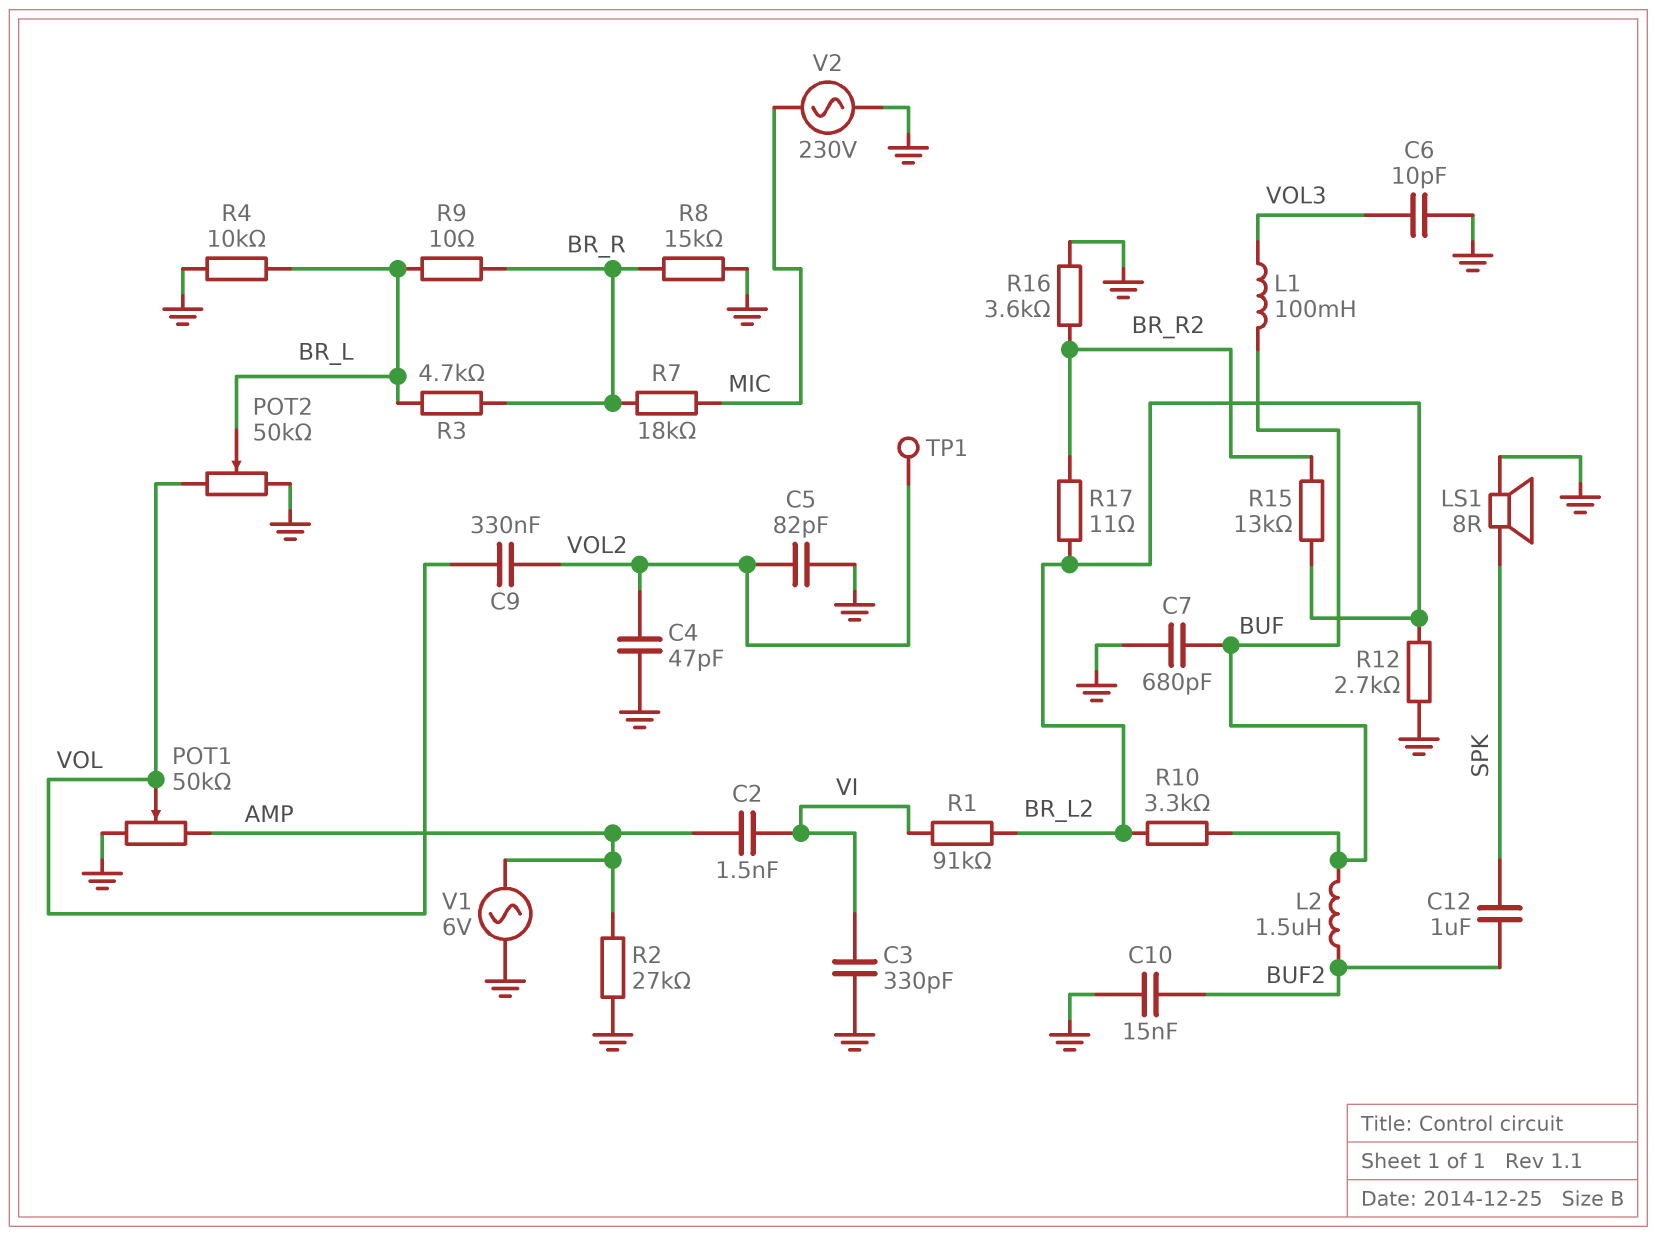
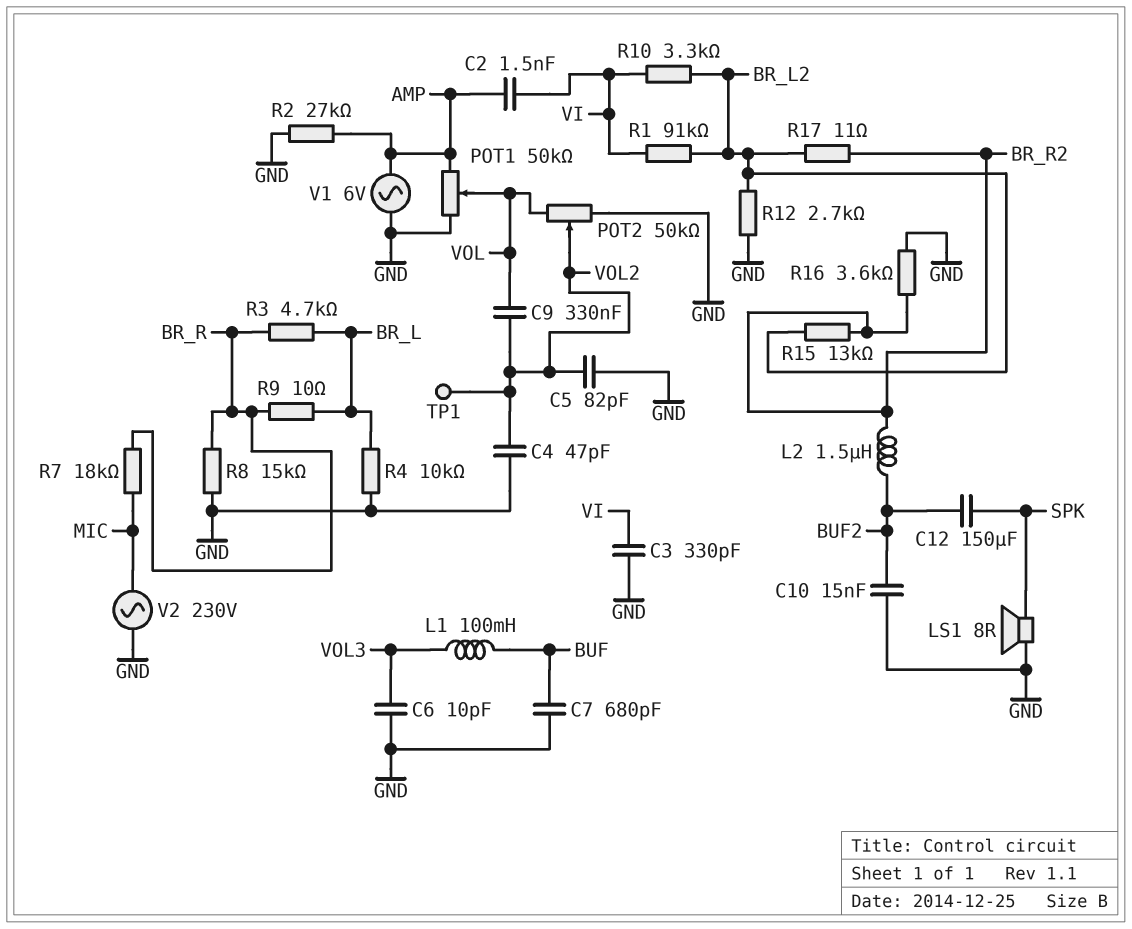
C12: 1uF (BUF2, SPK) -> 150uF (BUF2, SPK)
L2: 1.5uH (BUF, BUF2) -> 1.5uH (BR_R2, BUF2)
POT2: 50k (GND, VOL, wiper BR_L) -> 50k (GND, VOL, wiper VOL2)
R10: 3.3k (BR_L2, BUF) -> 3.3k (BR_L2, VI)

